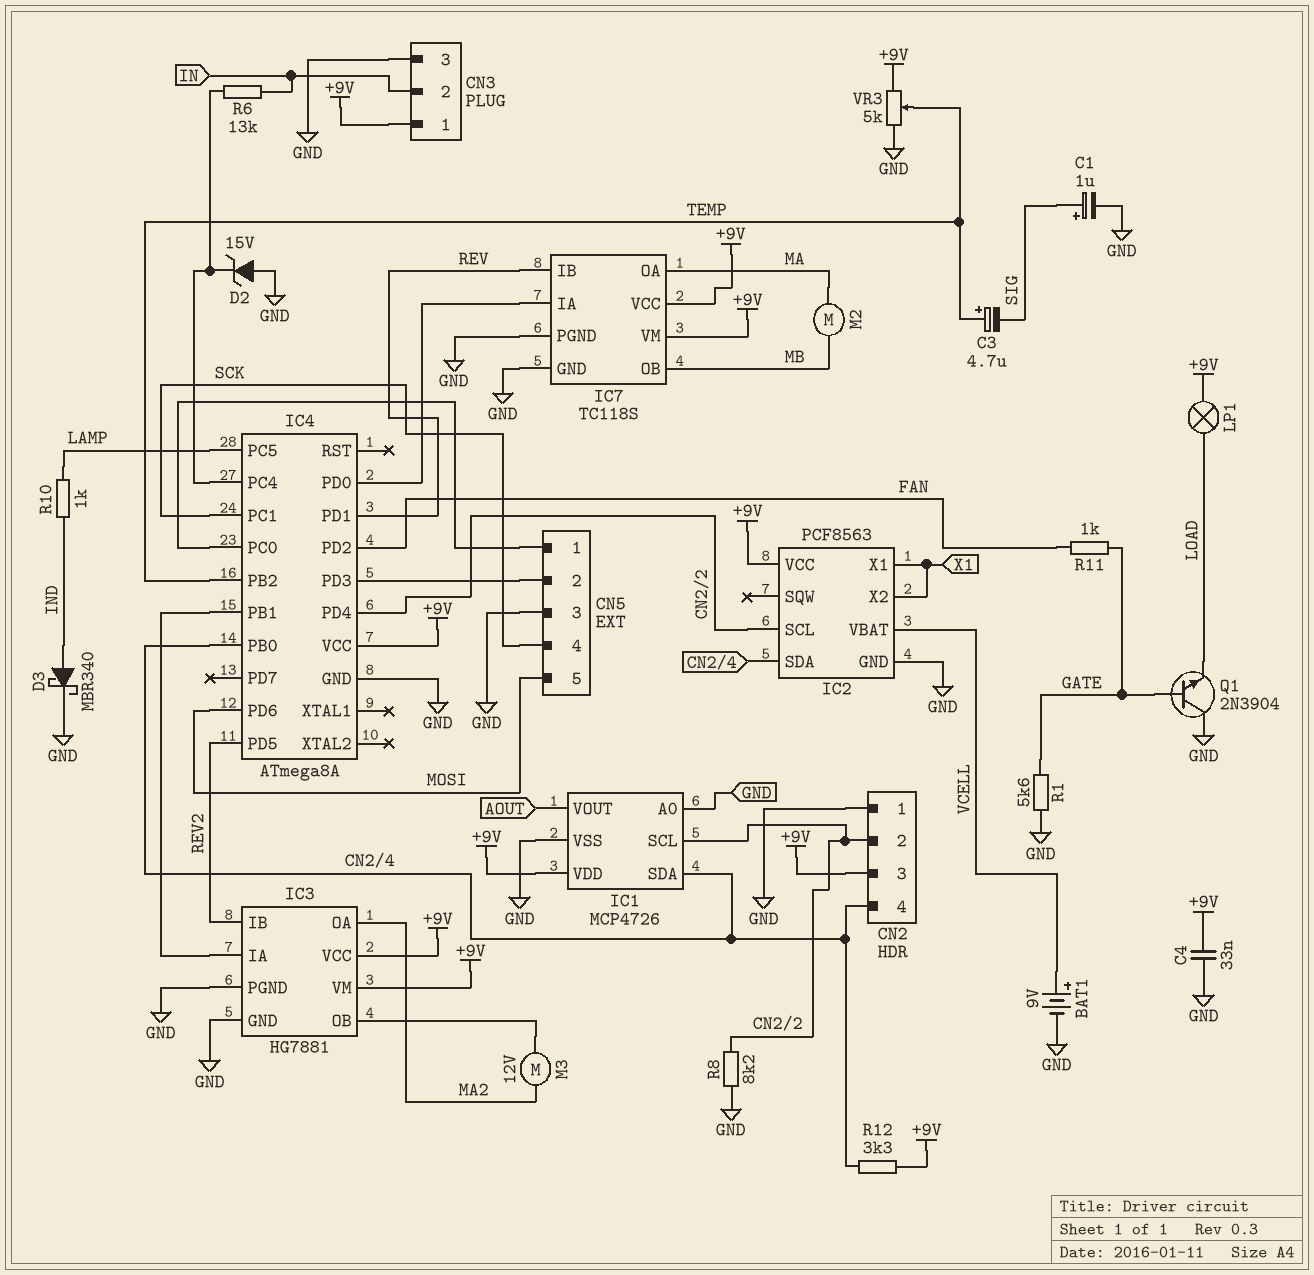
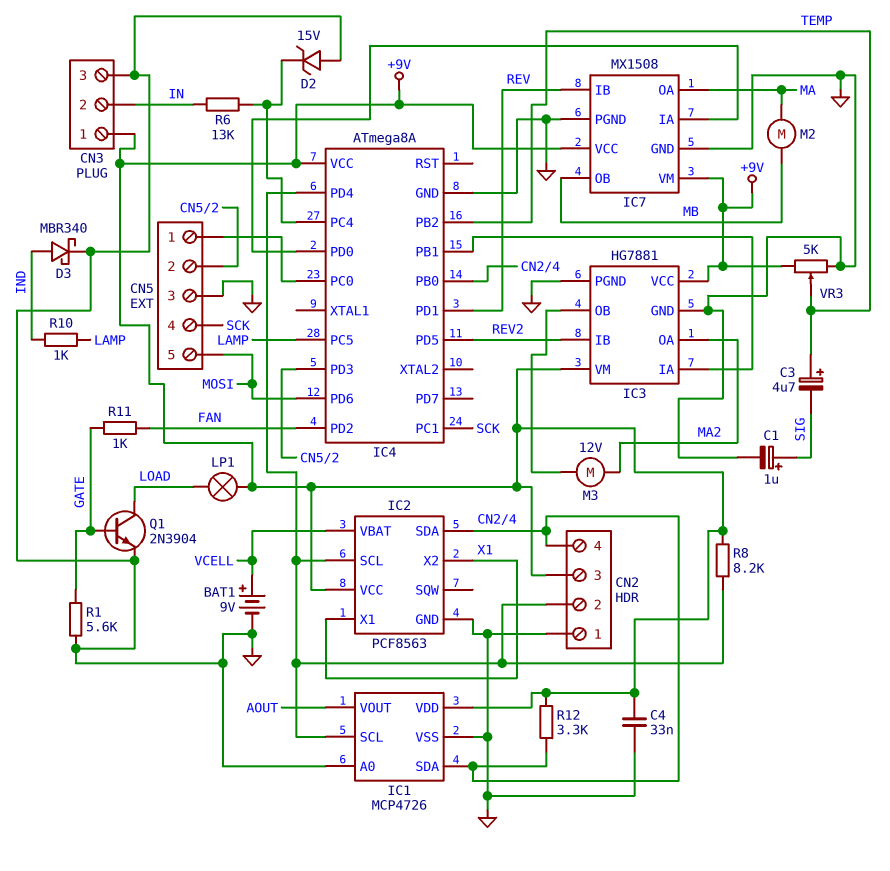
IC7: TC118S -> MX1508
Q1: NPN 2N3904 (B GATE, C GND, E LOAD) -> NPN 2N3904 (B GATE, C LOAD, E GND)
R8: 8.2k (CN2/2, GND) -> 8.2k (+9V, CN2/2)

